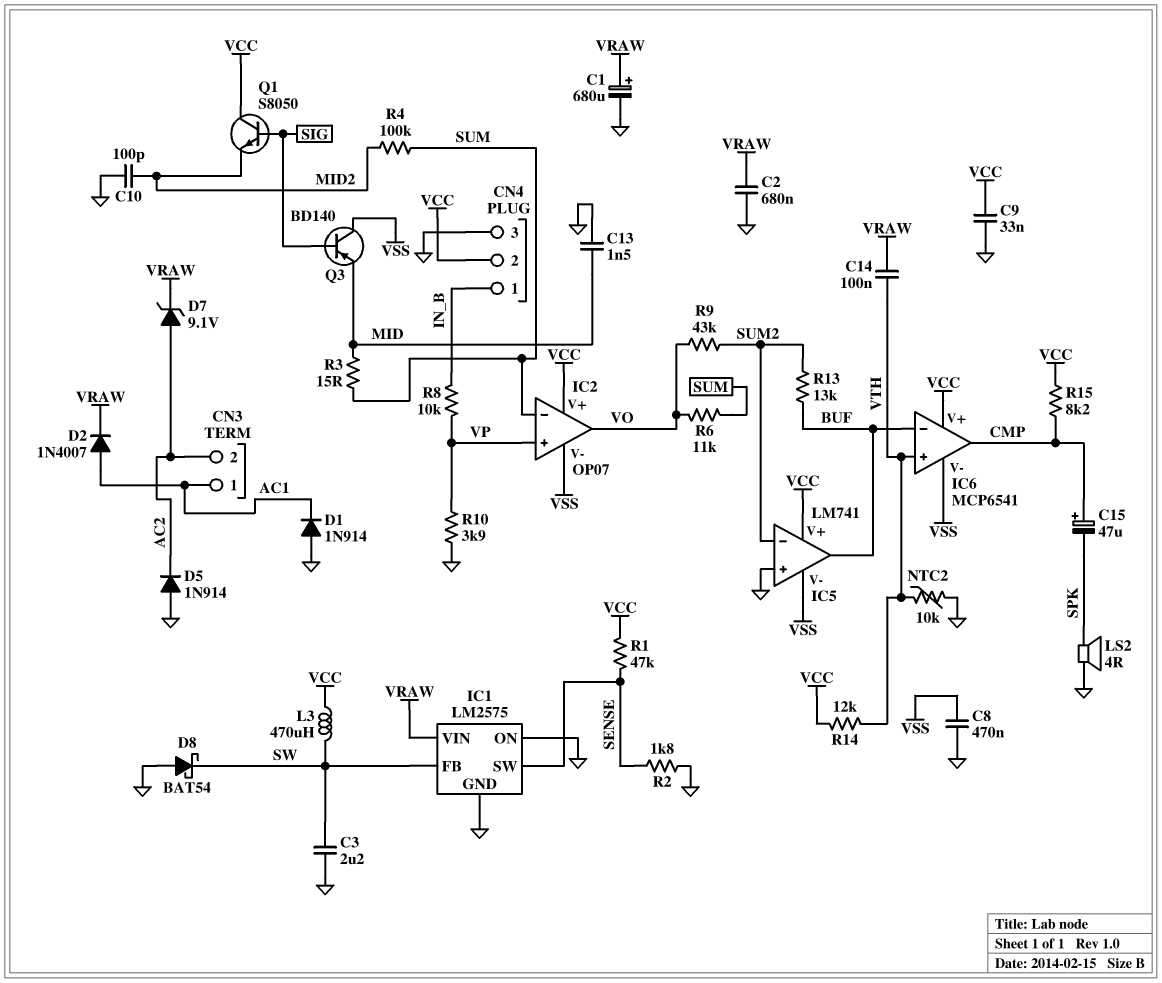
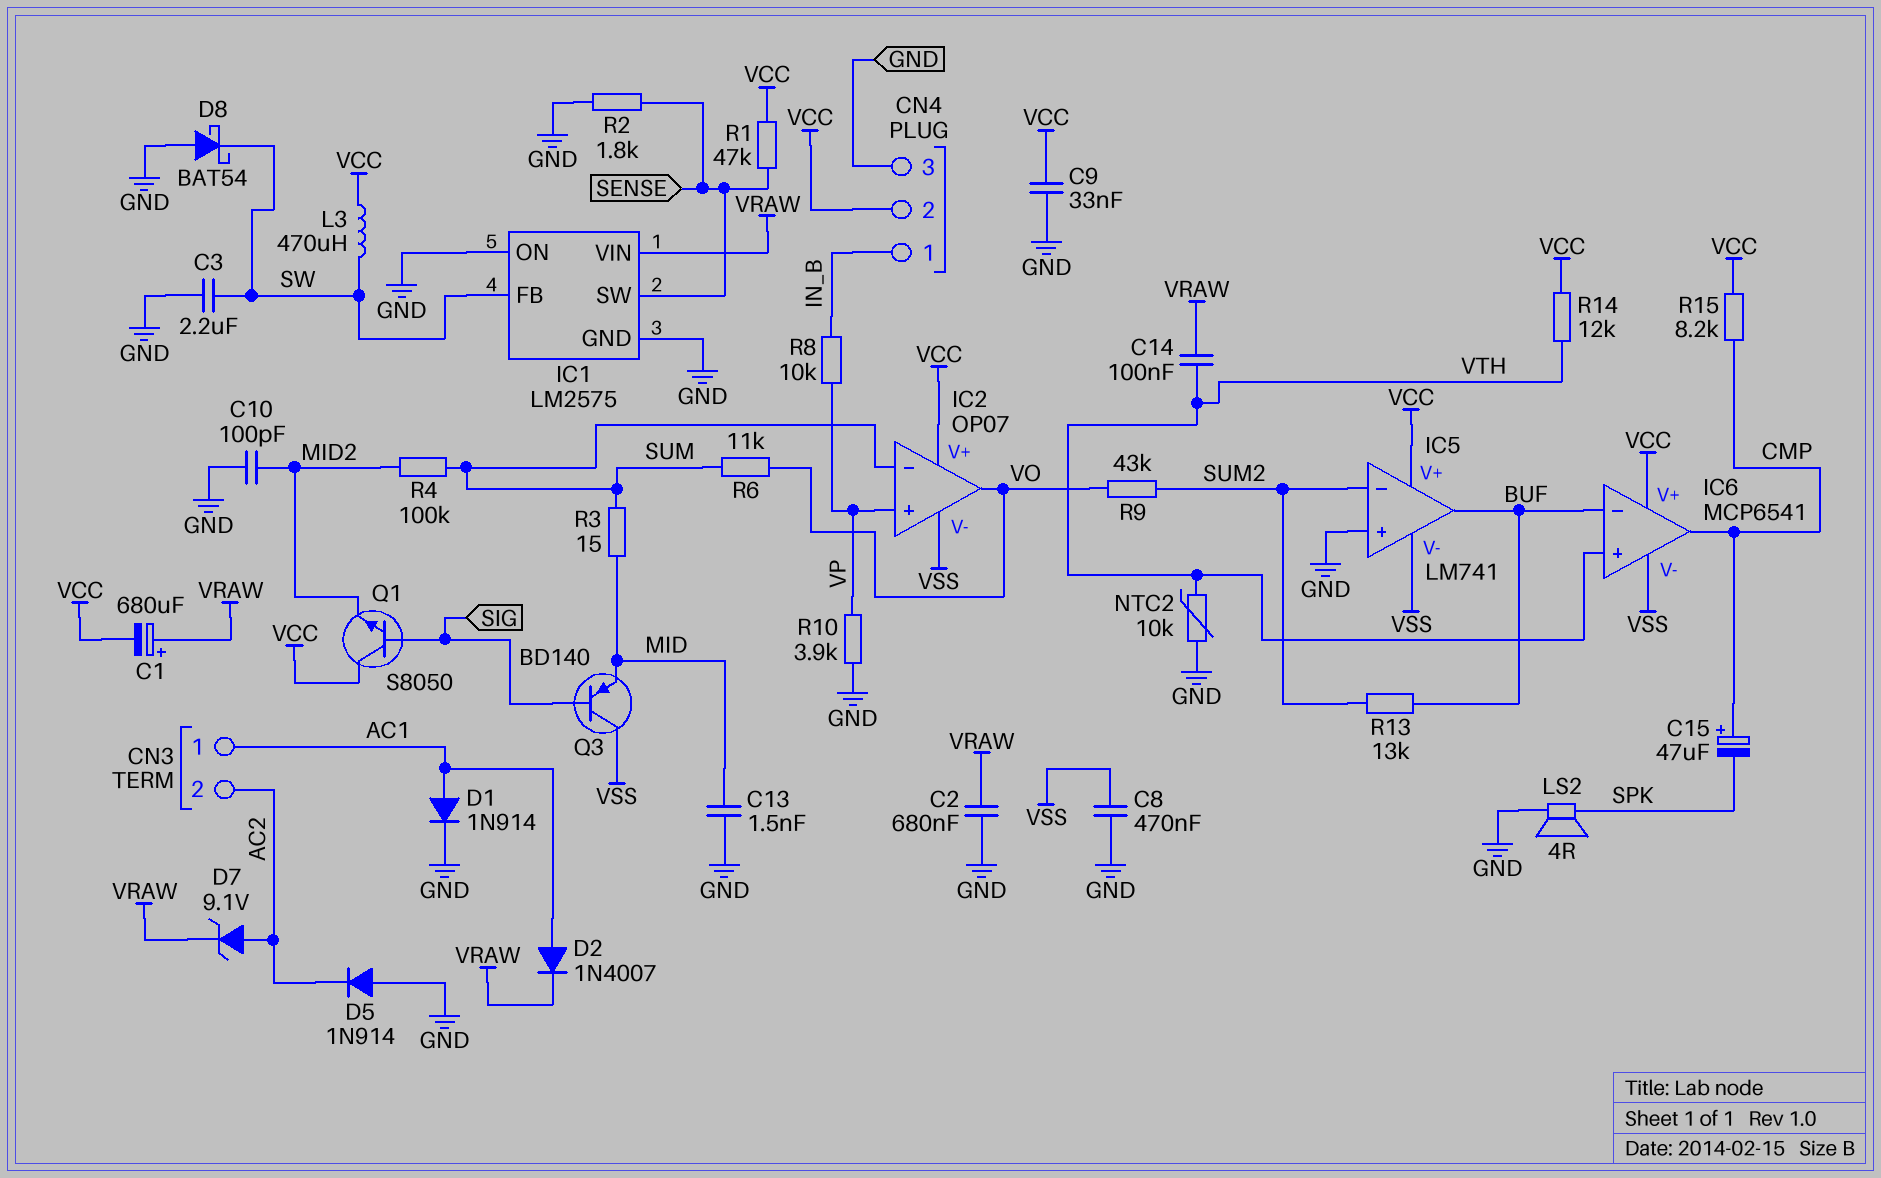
C1: 680uF (plus VRAW, minus GND) -> 680uF (plus VRAW, minus VCC)
D1: diode 1N914 (A GND, K AC1) -> diode 1N914 (A AC1, K GND)

